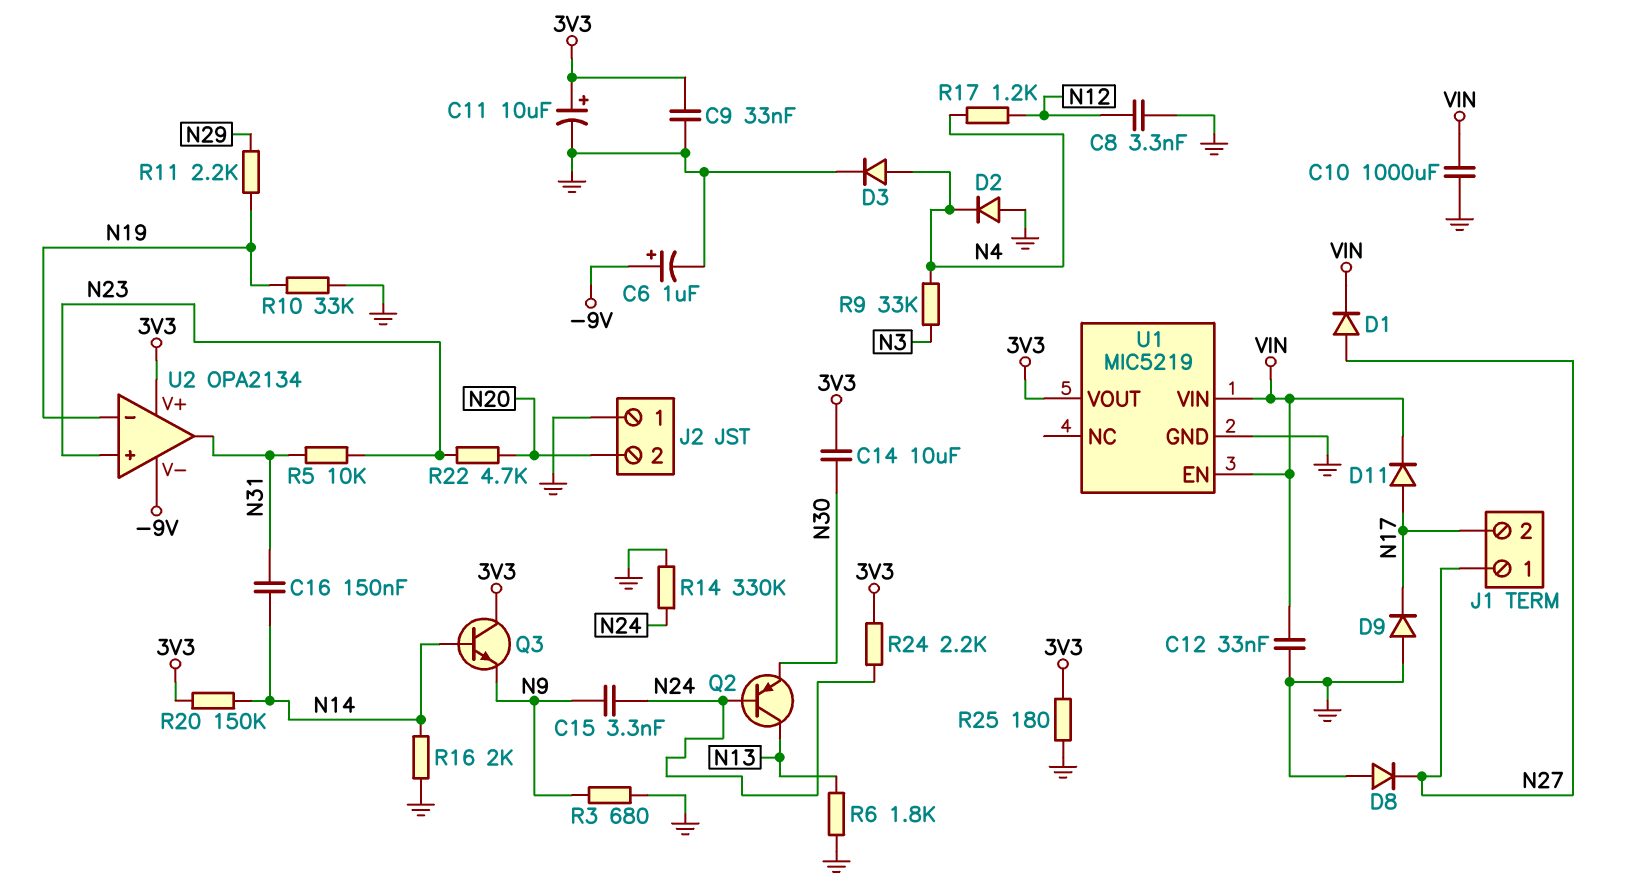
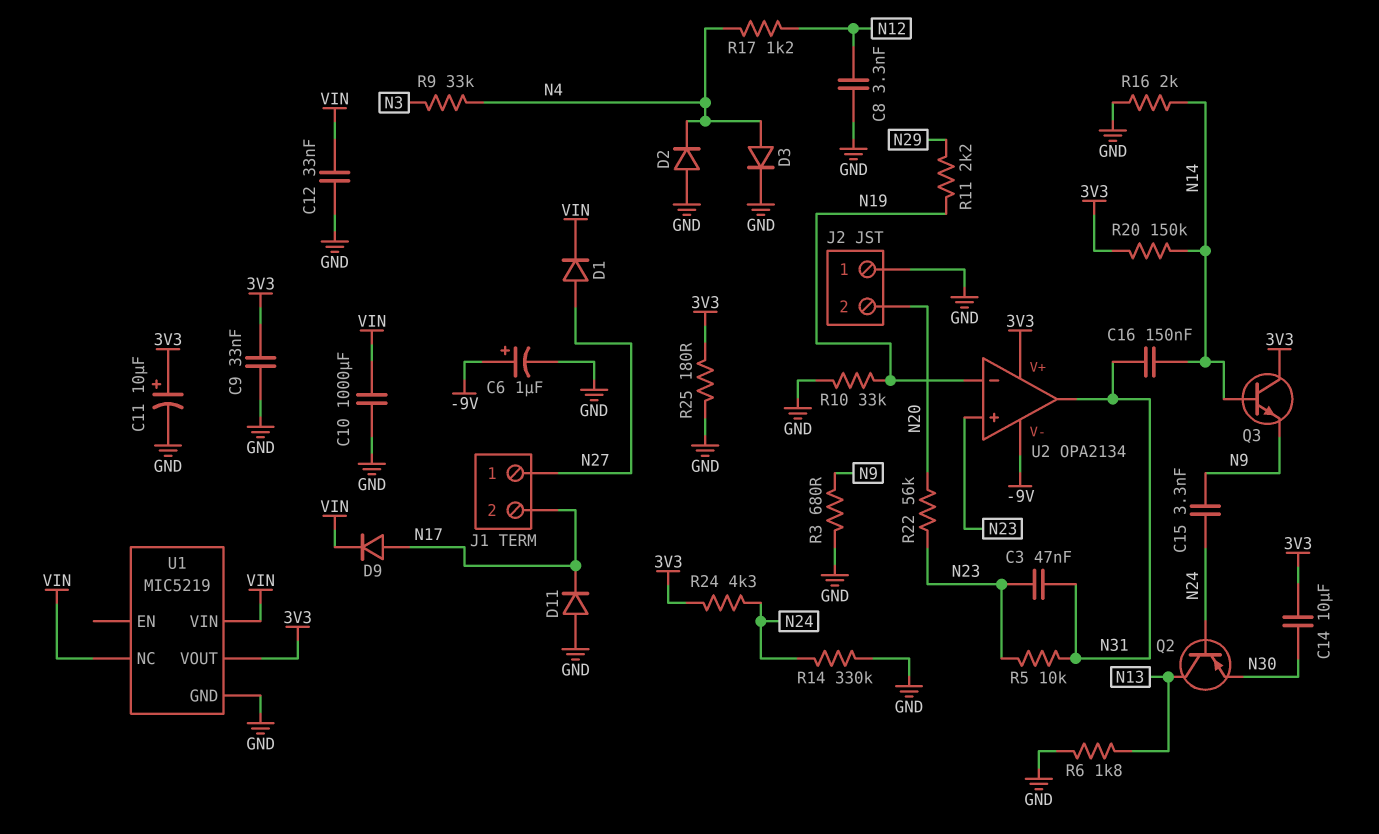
C3: none -> 47nF (N23, N31)
D8: diode (A GND, K N27) -> none
D9: diode (A GND, K N17) -> diode (A N17, K VIN)
D11: diode (A N17, K VIN) -> diode (A GND, K N17)
R22: 4.7k (N20, N23) -> 56k (N20, N23)
R24: 2.2k (3V3, N24) -> 4.3k (3V3, N24)
U1 pin EN: VIN -> none
U1 pin NC: none -> VIN

